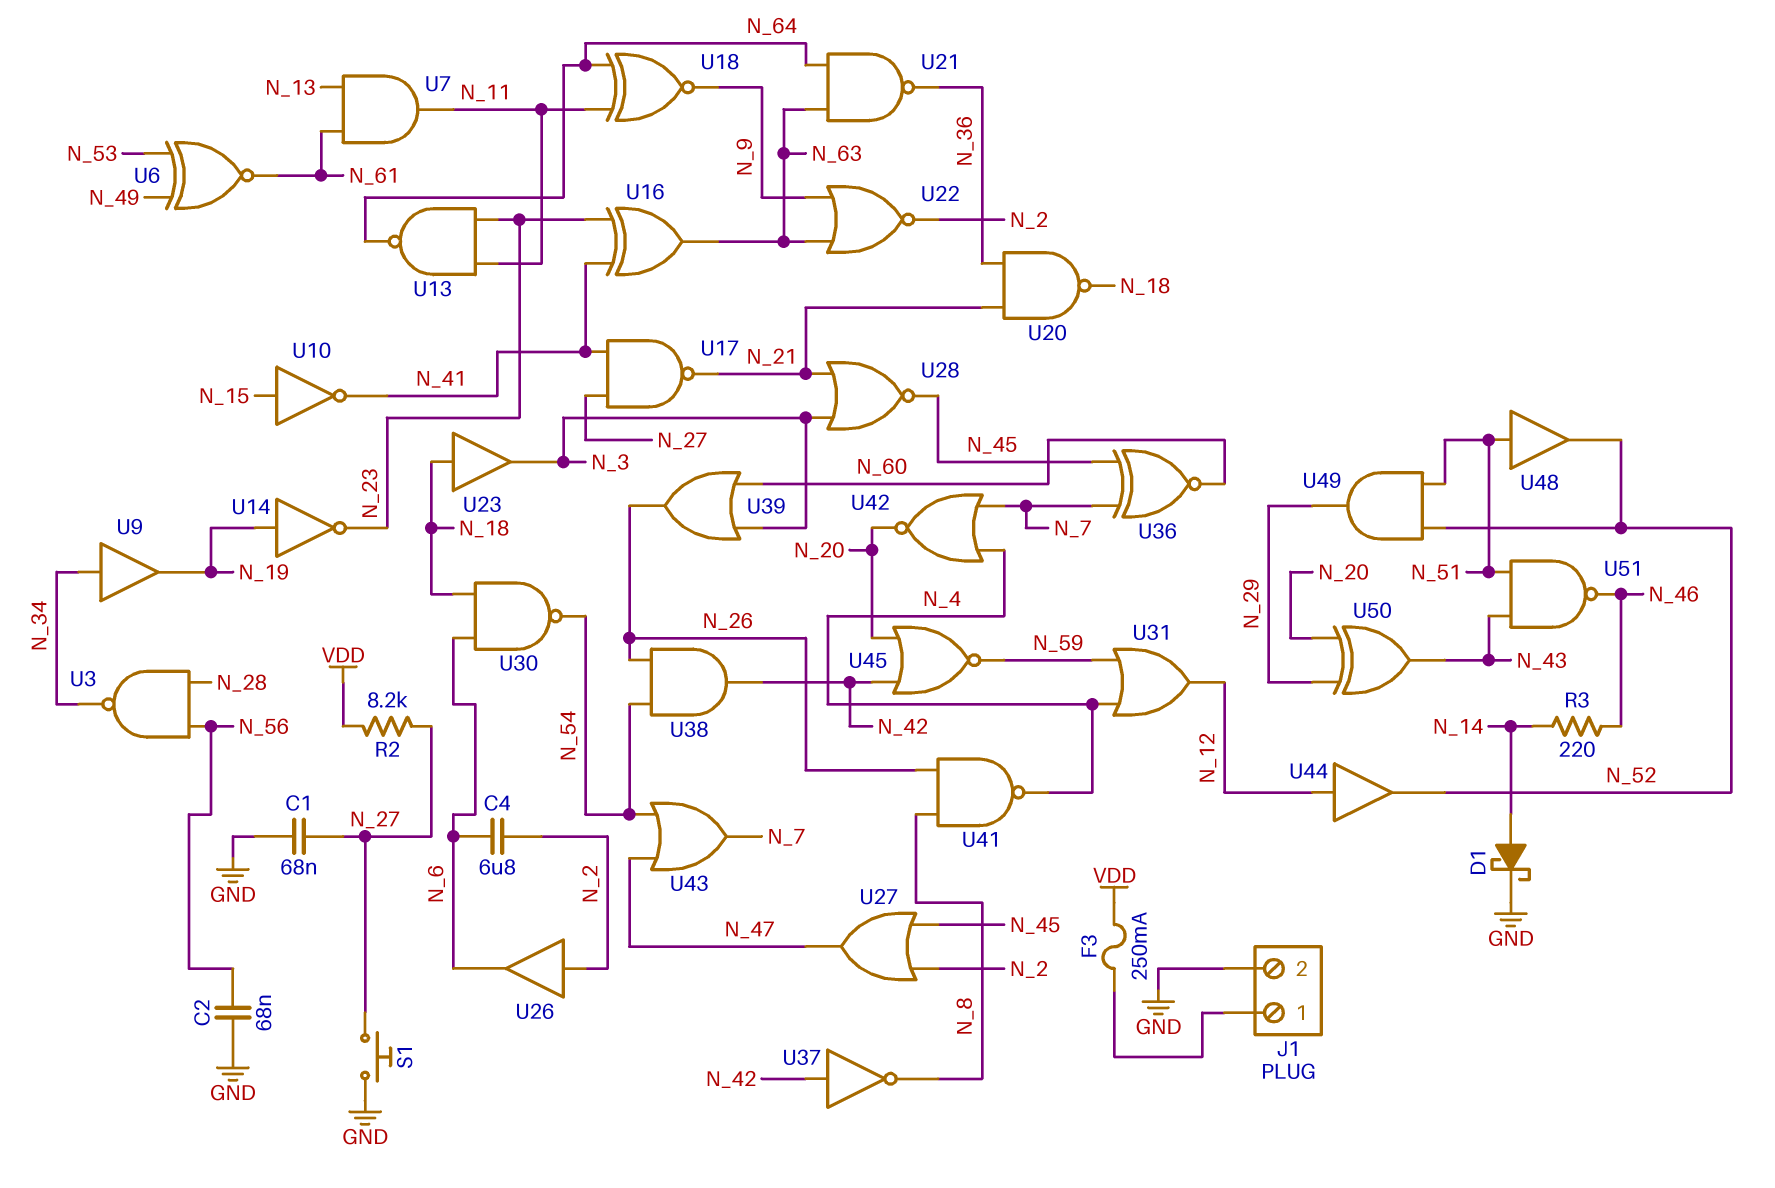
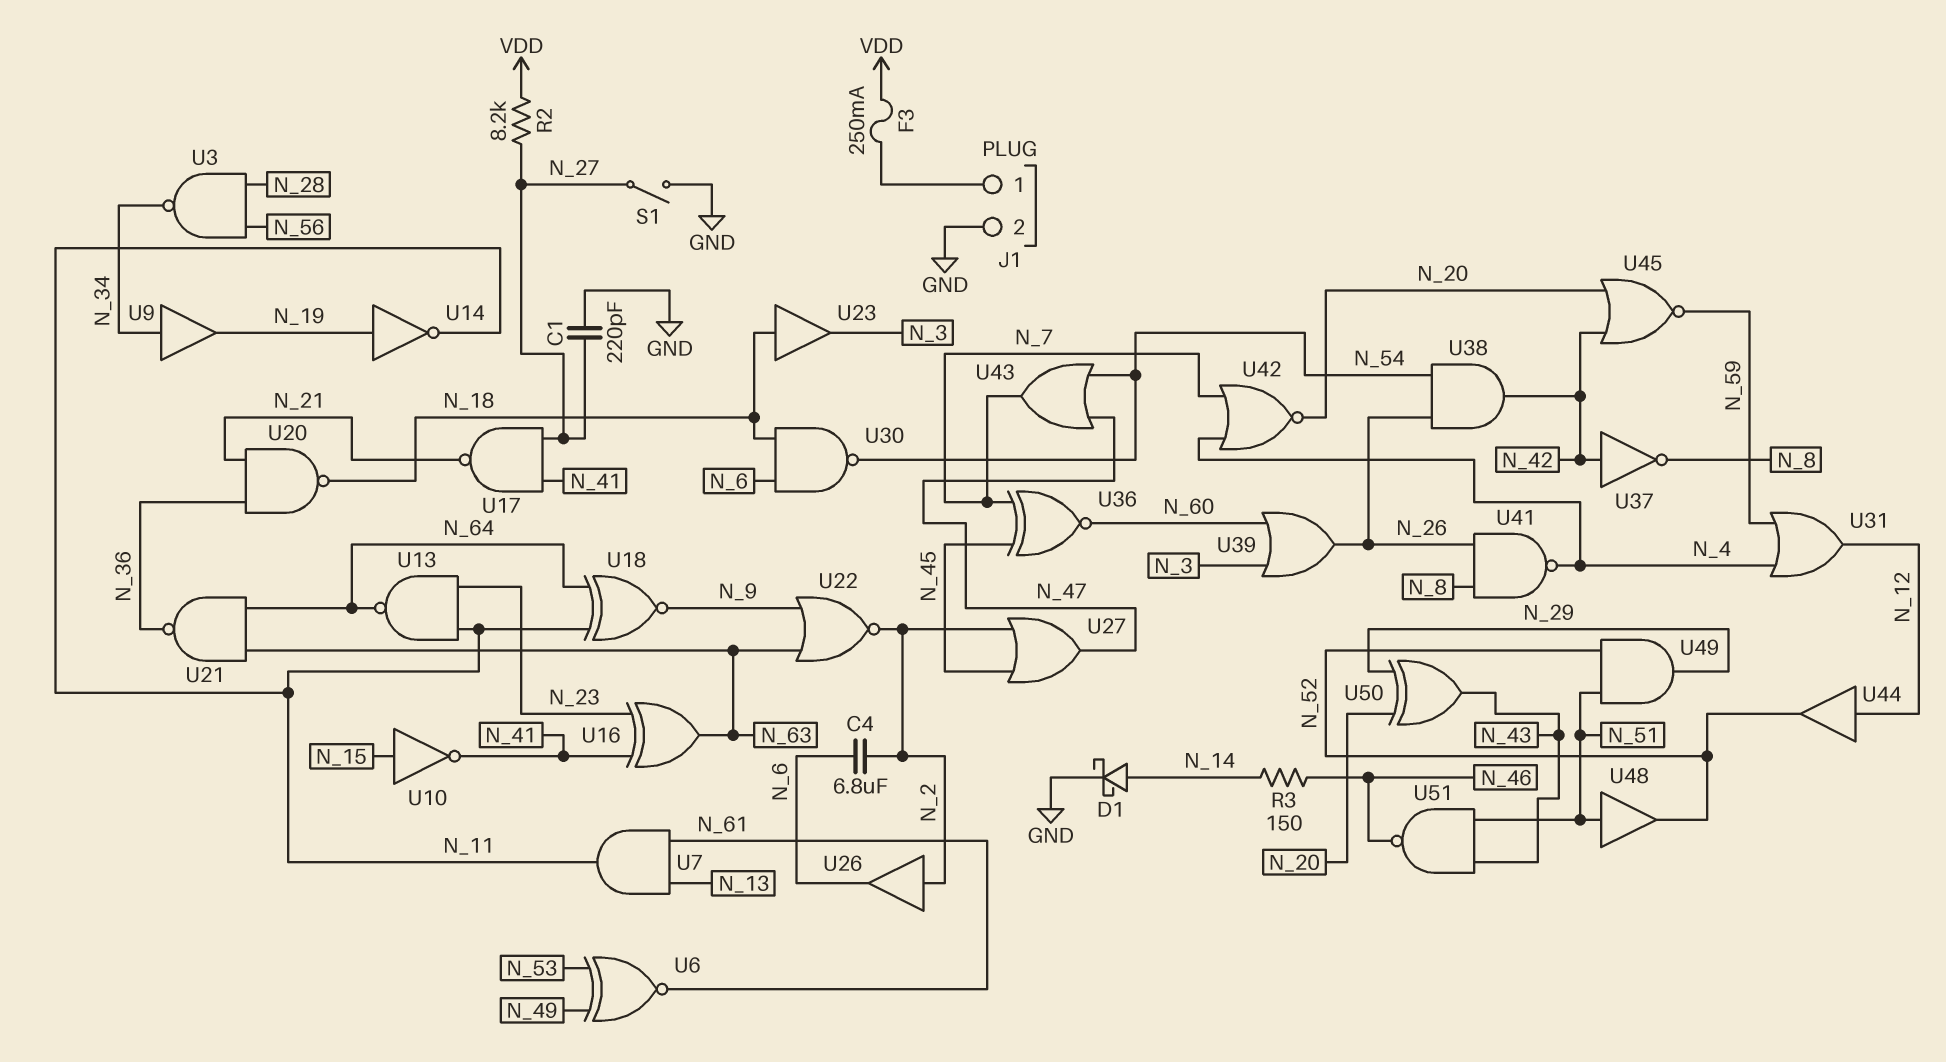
C1: 68nF (GND, N_27) -> 220pF (GND, N_27)
C2: 68nF (GND, N_56) -> none
R3: 220 (N_14, N_46) -> 150 (N_14, N_46)
S1: button (GND, N_27) -> switch (GND, N_27)
U14: NOT (in N_19, out N_23) -> NOT (in N_19, out N_11)
U28: NOR (in N_3, in N_21, out N_45) -> none

